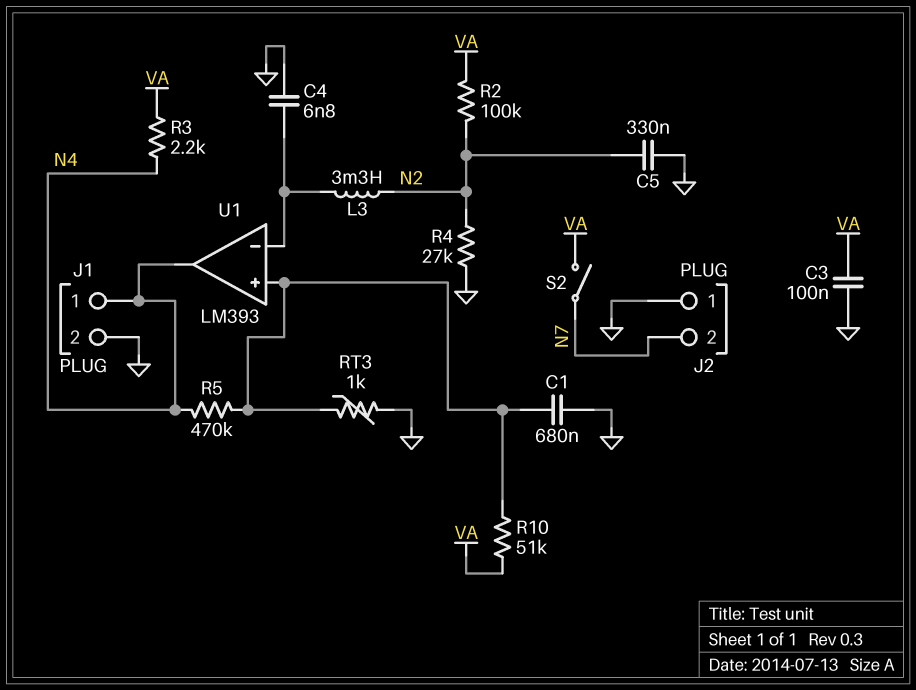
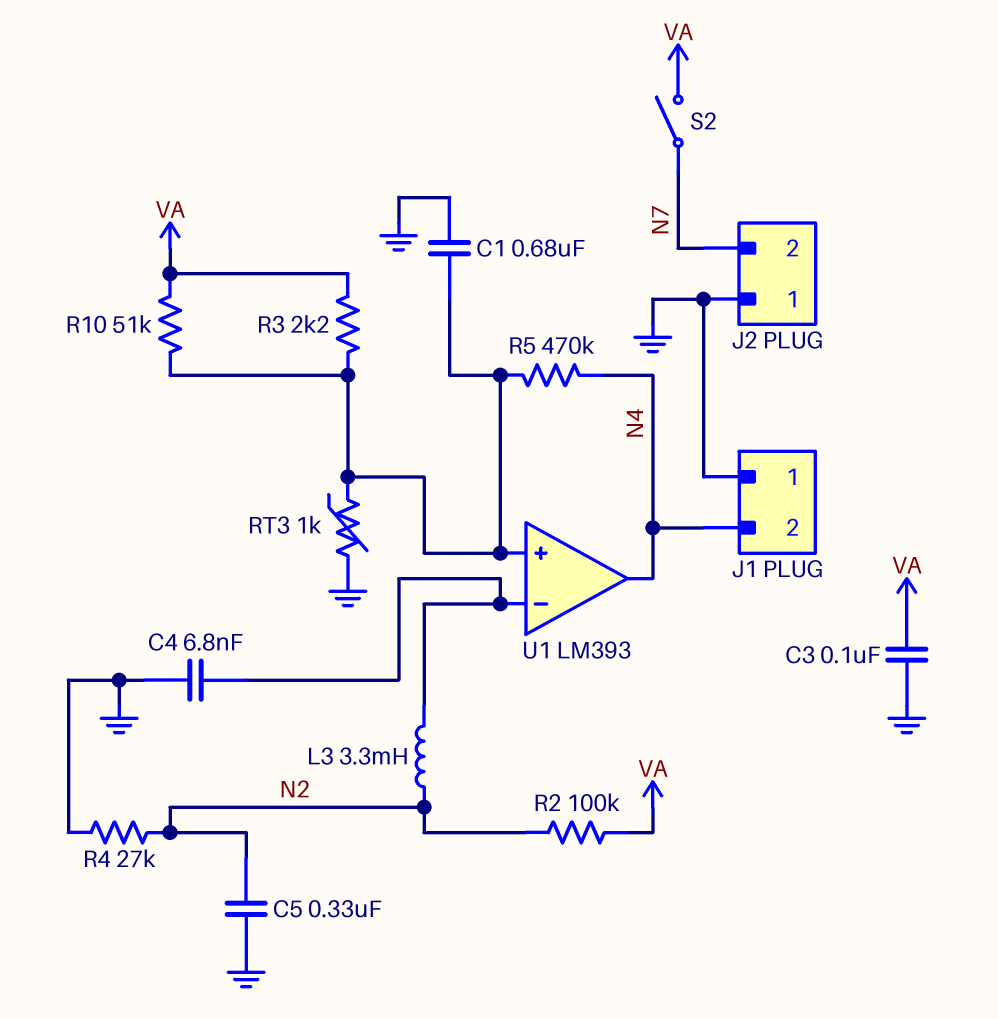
J1 pin 1: N4 -> GND
J1 pin 2: GND -> N4
R3: 2.2k (N4, VA) -> 2.2k (U1/in+, VA)

